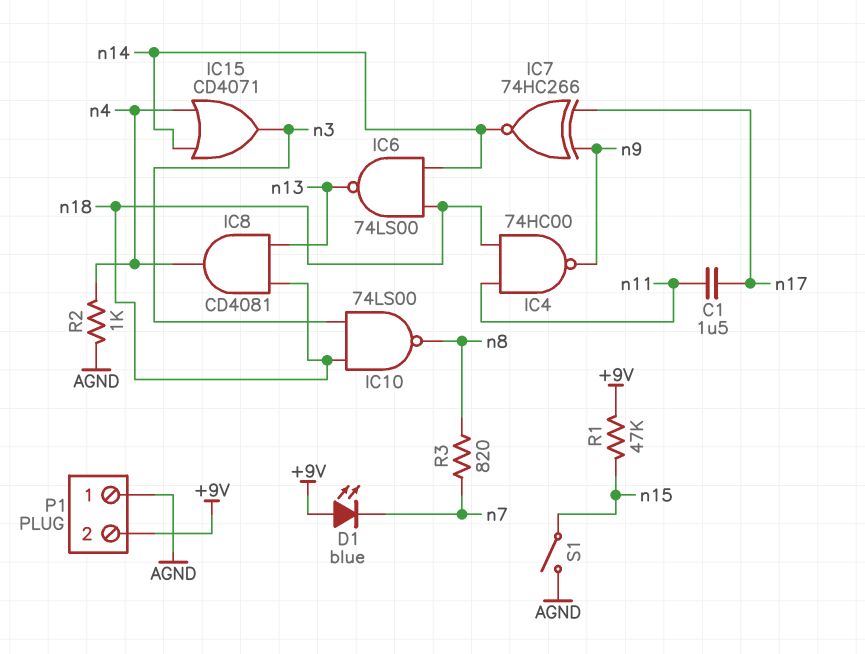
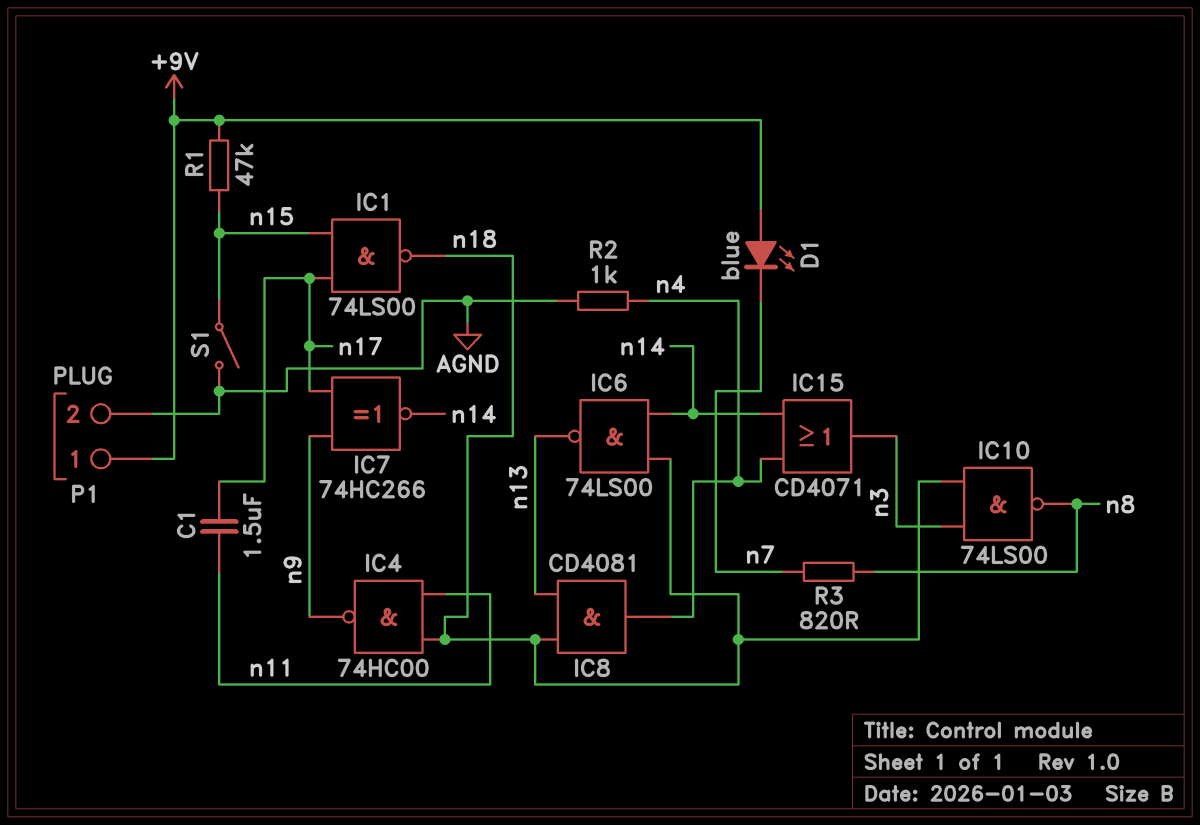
IC1: none -> NAND 74LS00 (in n15, in n17, out n18)
P1 pin 1: AGND -> +9V
P1 pin 2: +9V -> AGND

